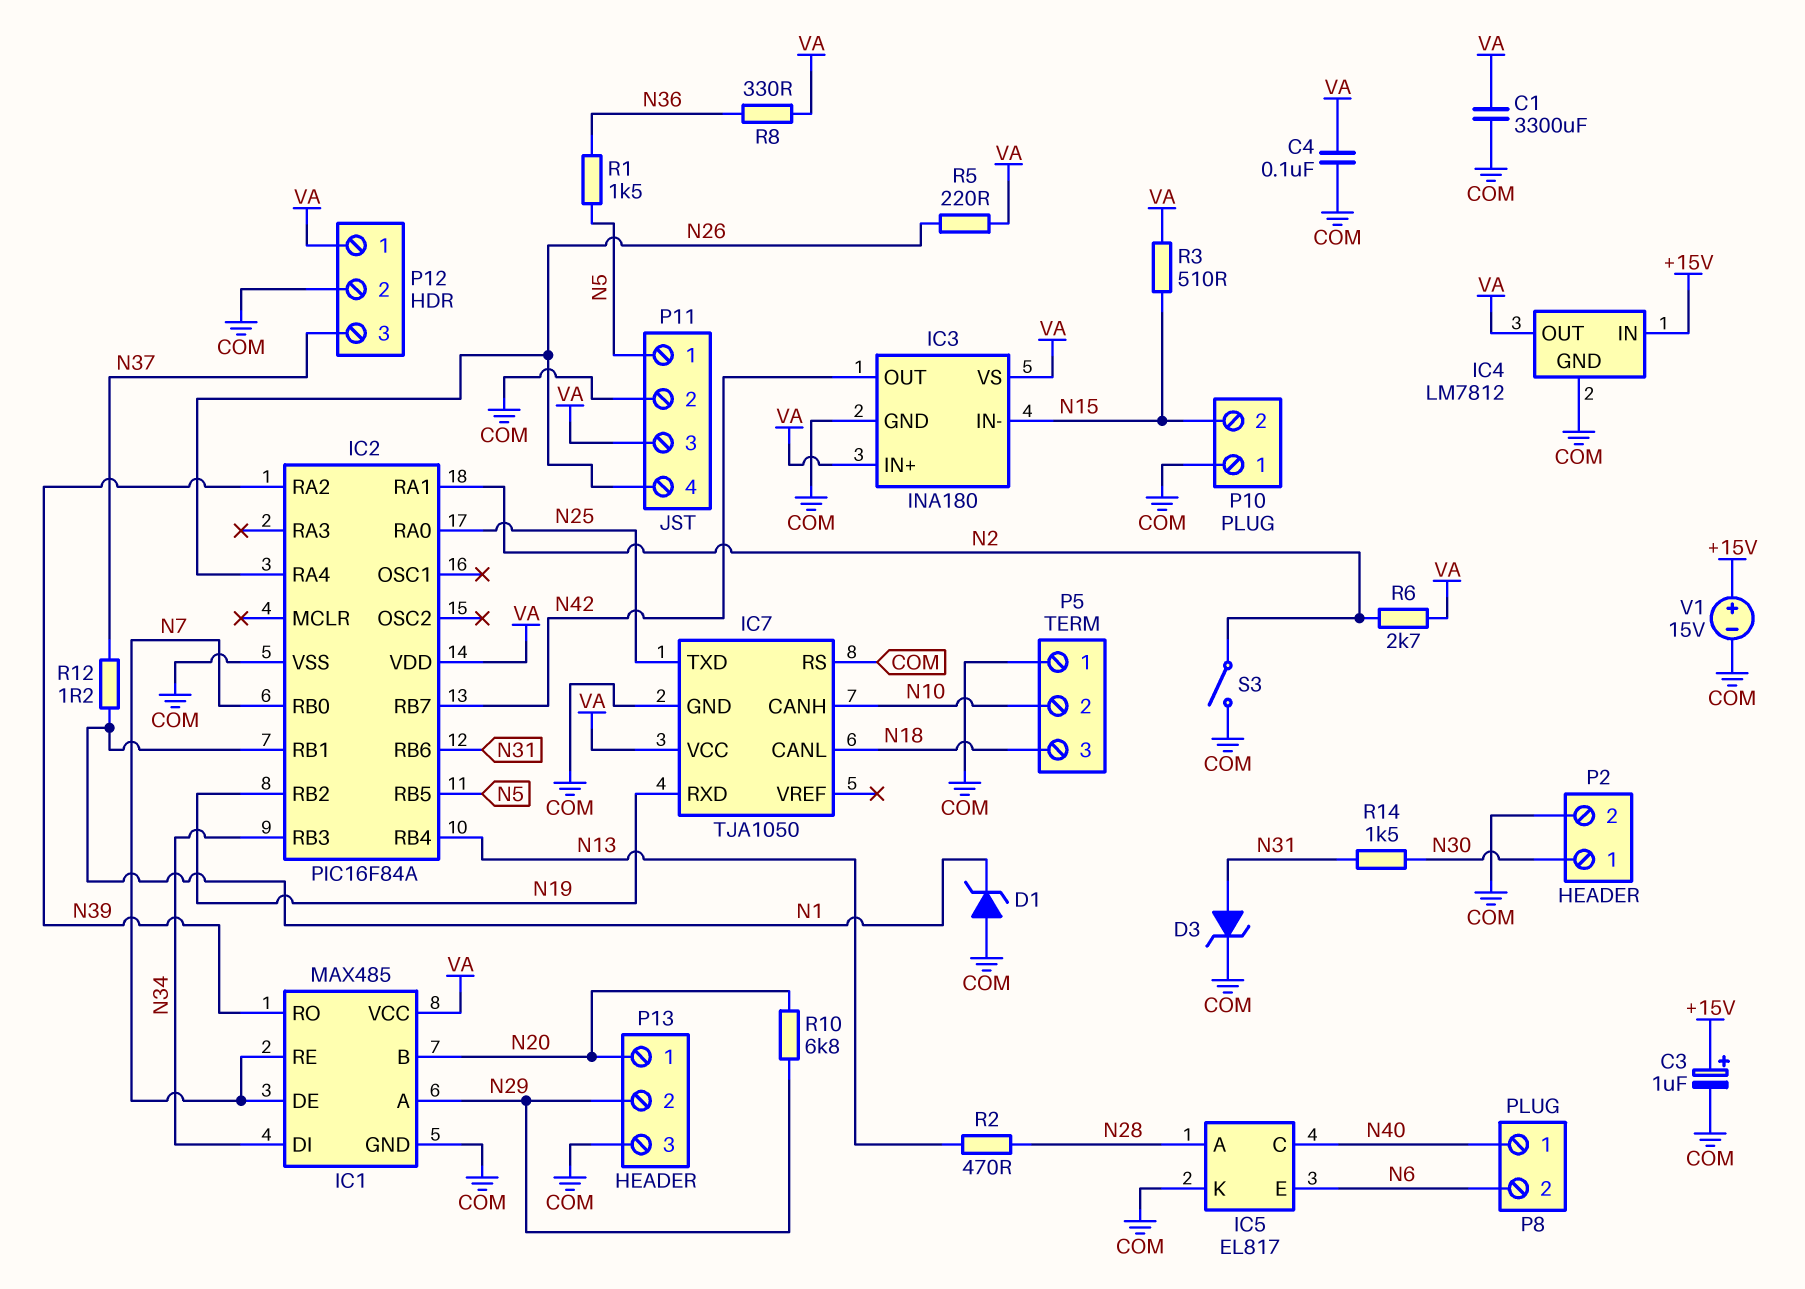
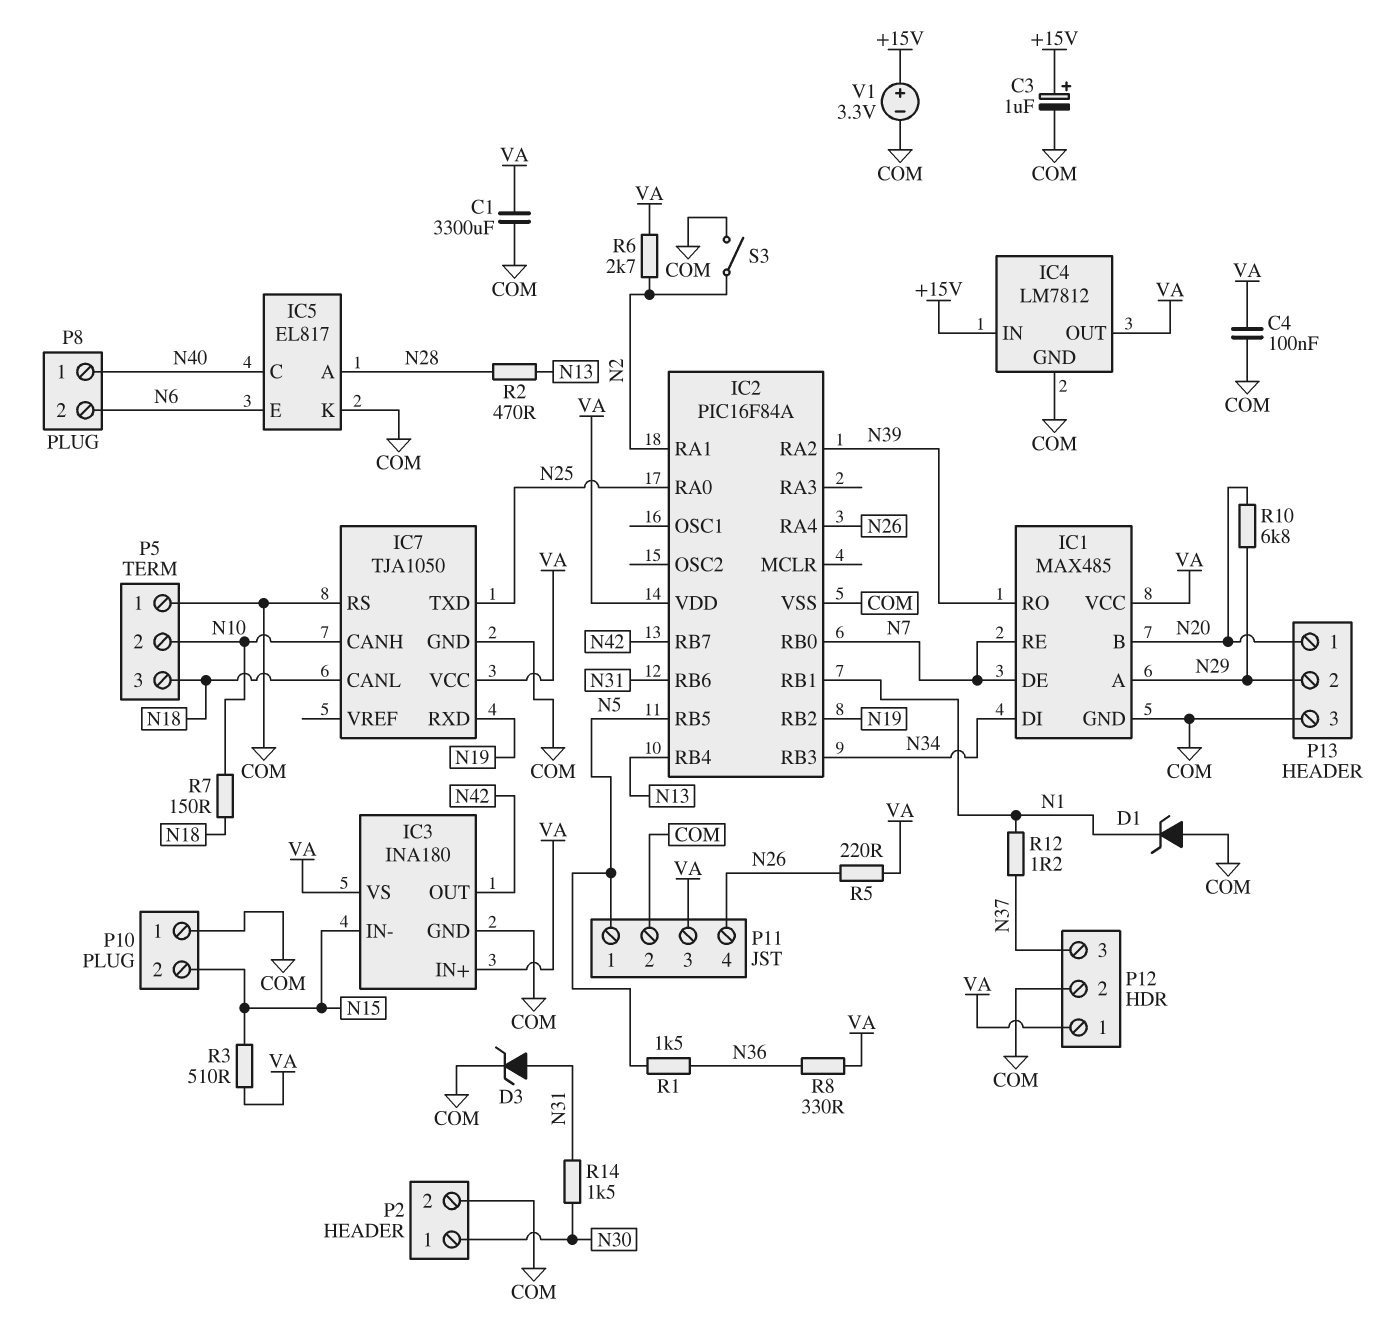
R7: none -> 150 (N10, N18)
V1: 15V (plus +15V, minus COM) -> 3.3V (plus +15V, minus COM)

